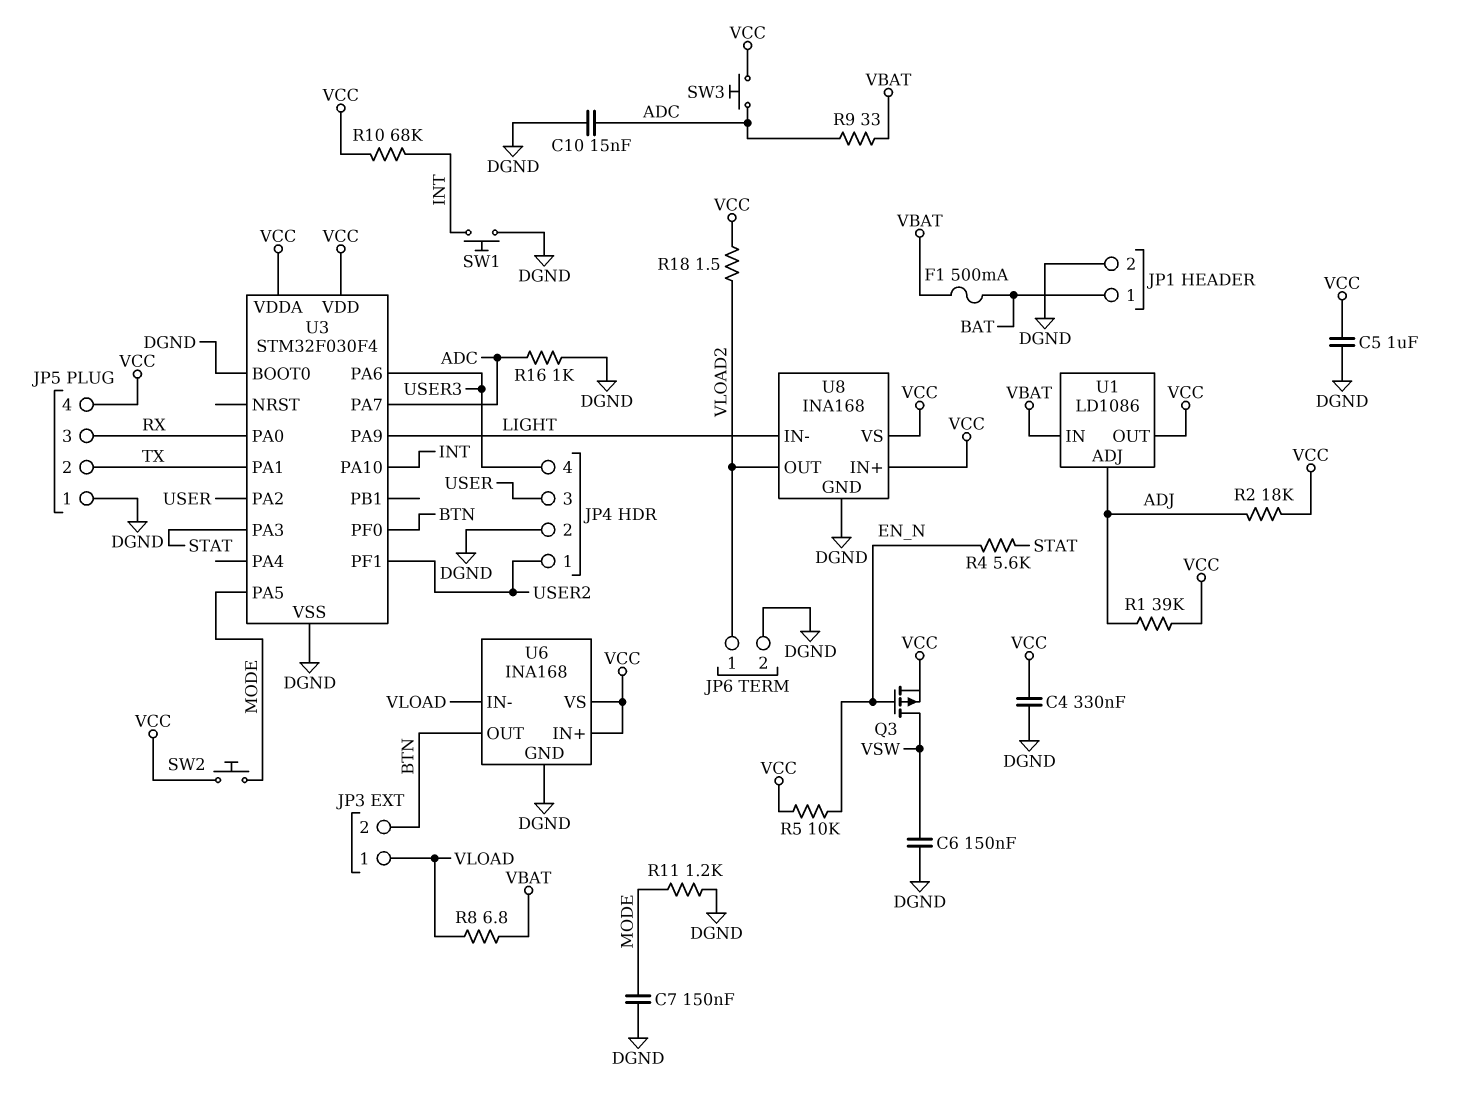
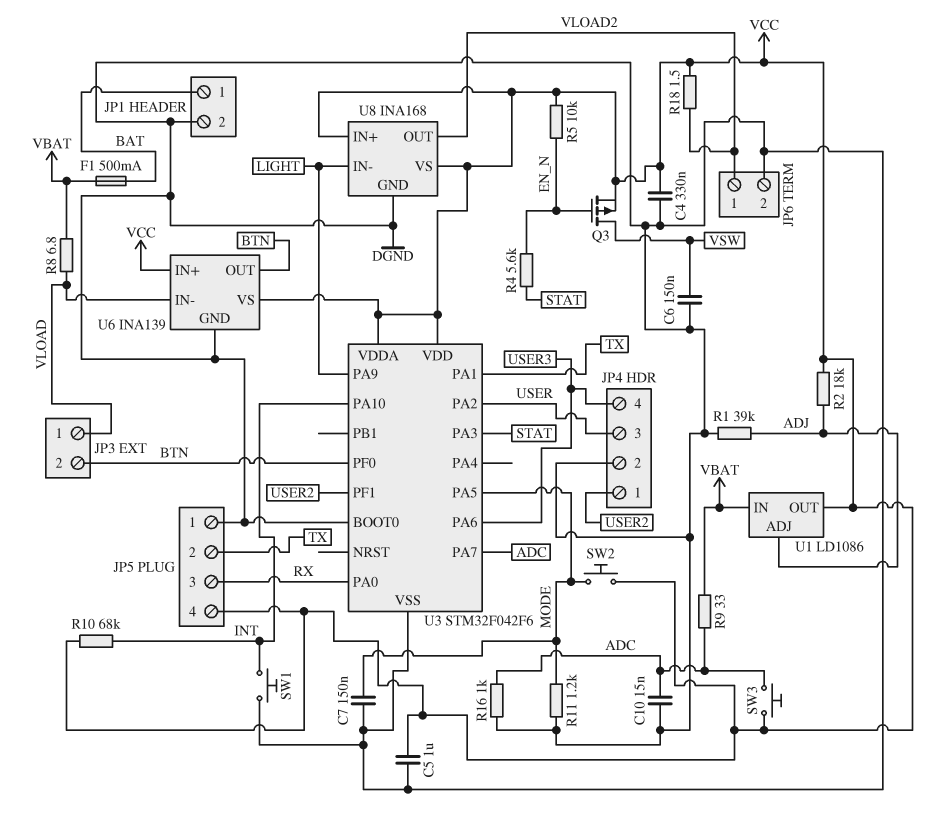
R1: 39k (ADJ, VCC) -> 39k (ADJ, DGND)
U3: STM32F030F4 -> STM32F042F6
U6: INA168 -> INA139

